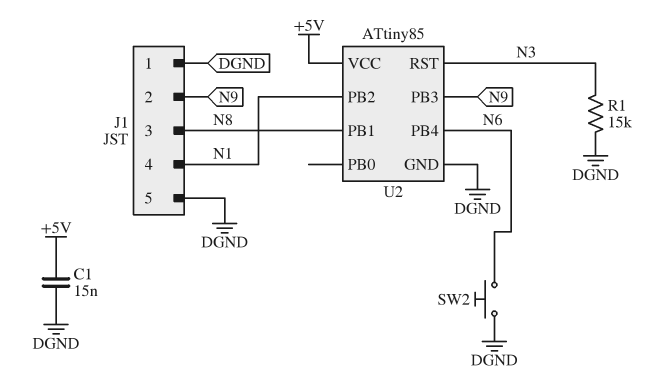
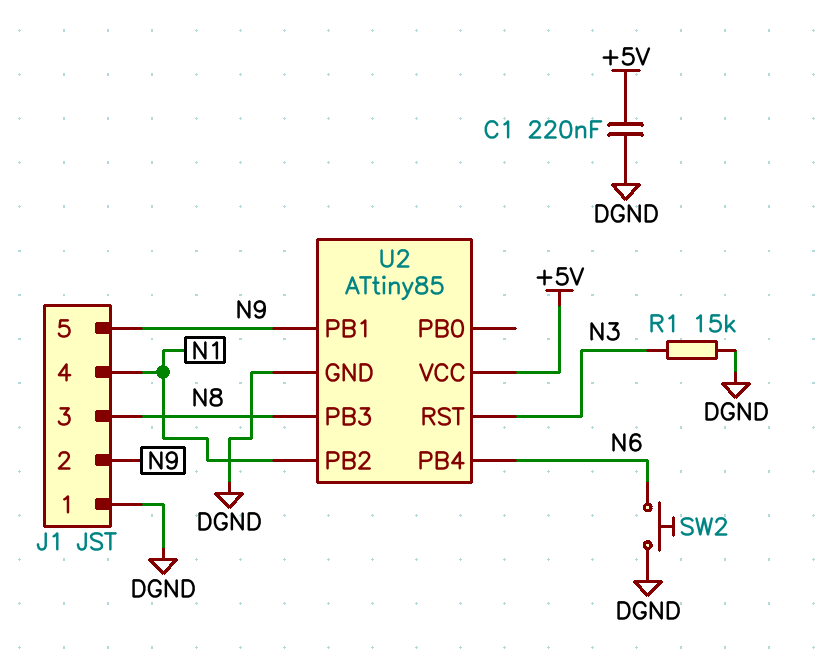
C1: 15nF (+5V, DGND) -> 220nF (+5V, DGND)
J1 pin 5: DGND -> N9
U2 pin PB1: N8 -> N9
U2 pin PB3: N9 -> N8

